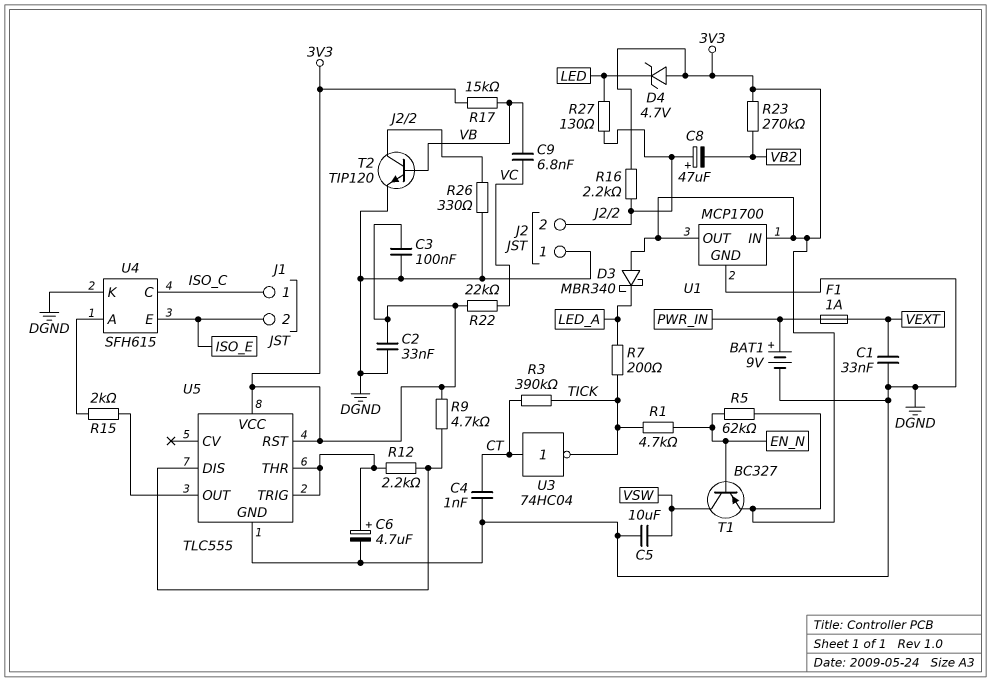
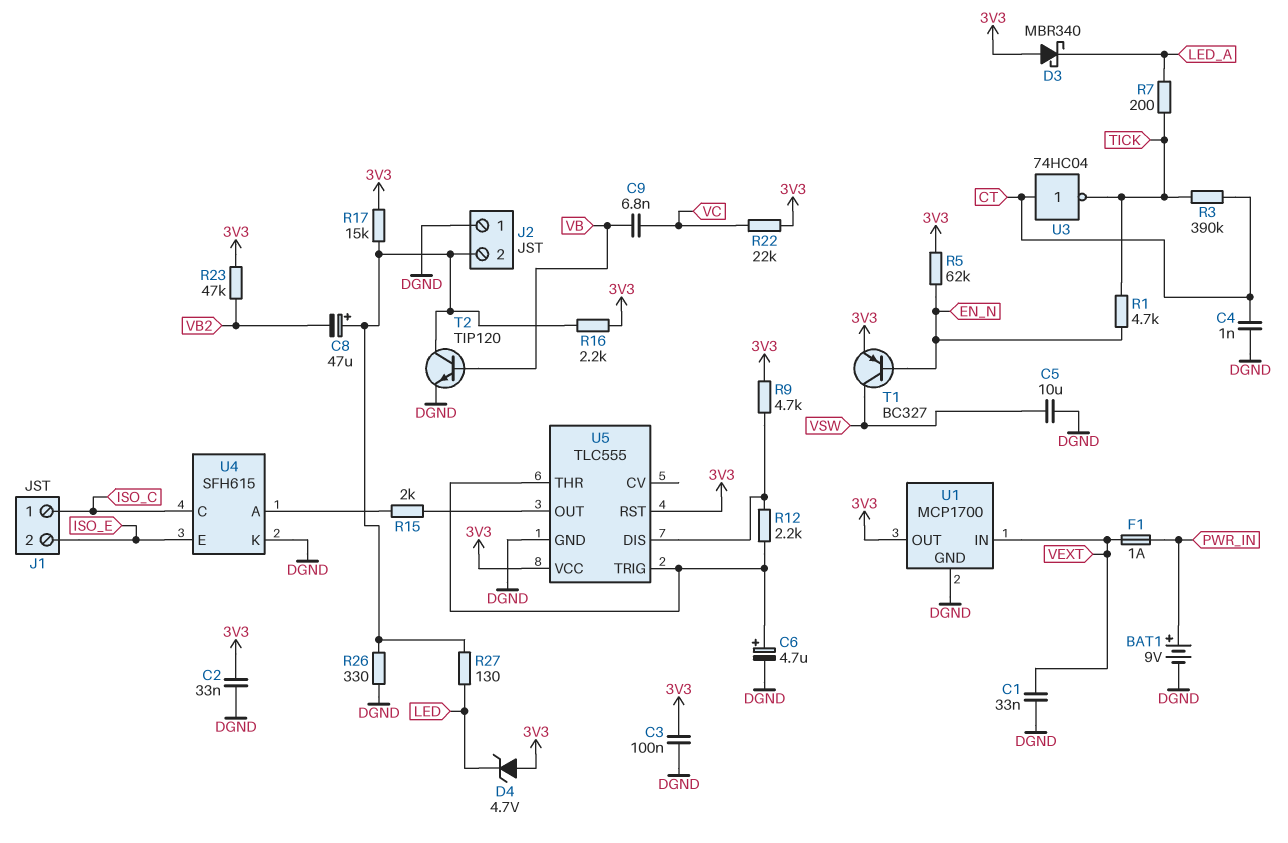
R17: 15k (3V3, VB) -> 15k (3V3, J2/2)
R23: 270k (3V3, VB2) -> 47k (3V3, VB2)
U1 pin IN: 3V3 -> VEXT

